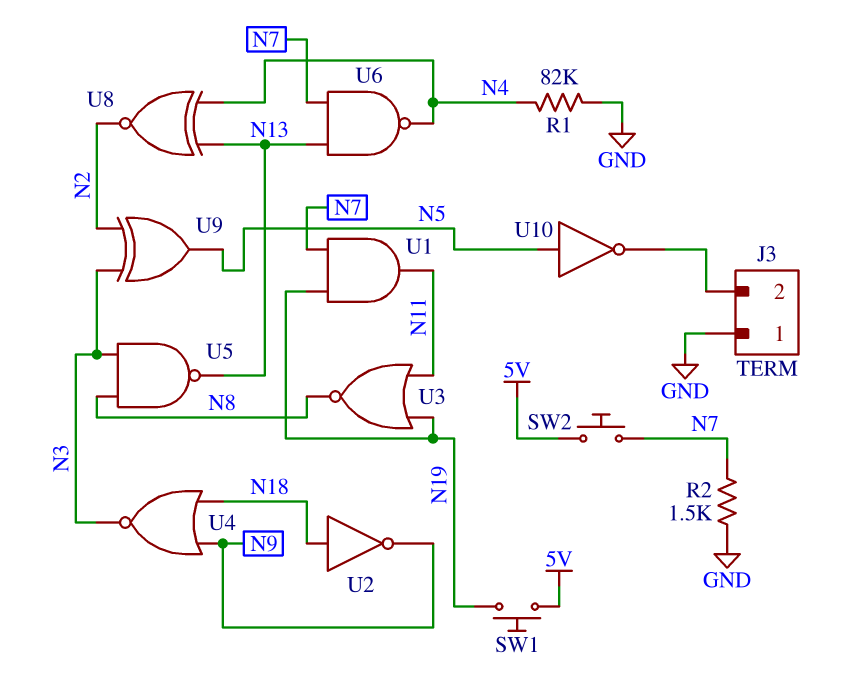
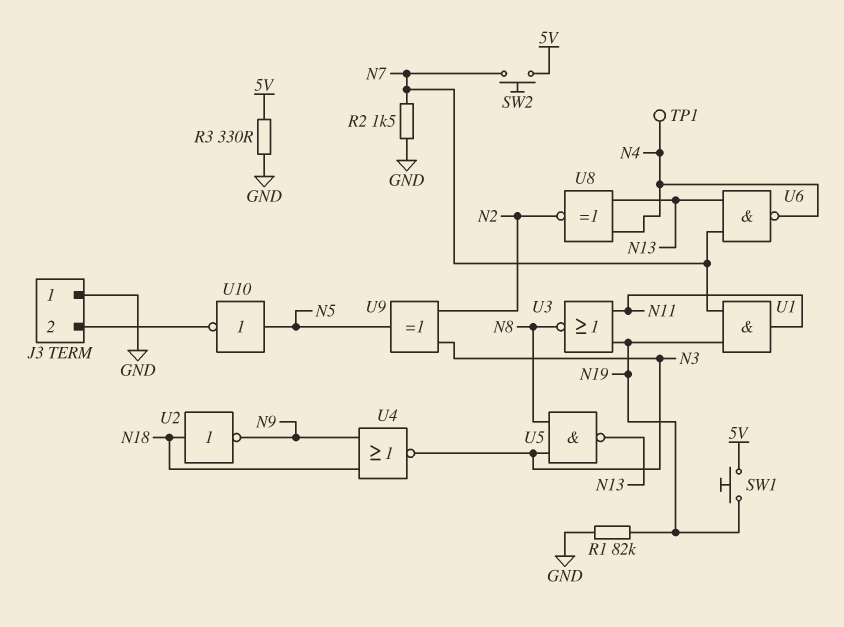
R1: 82k (GND, N4) -> 82k (GND, N19)
R3: none -> 330 (5V, GND)
TP1: none -> test point (N4)

